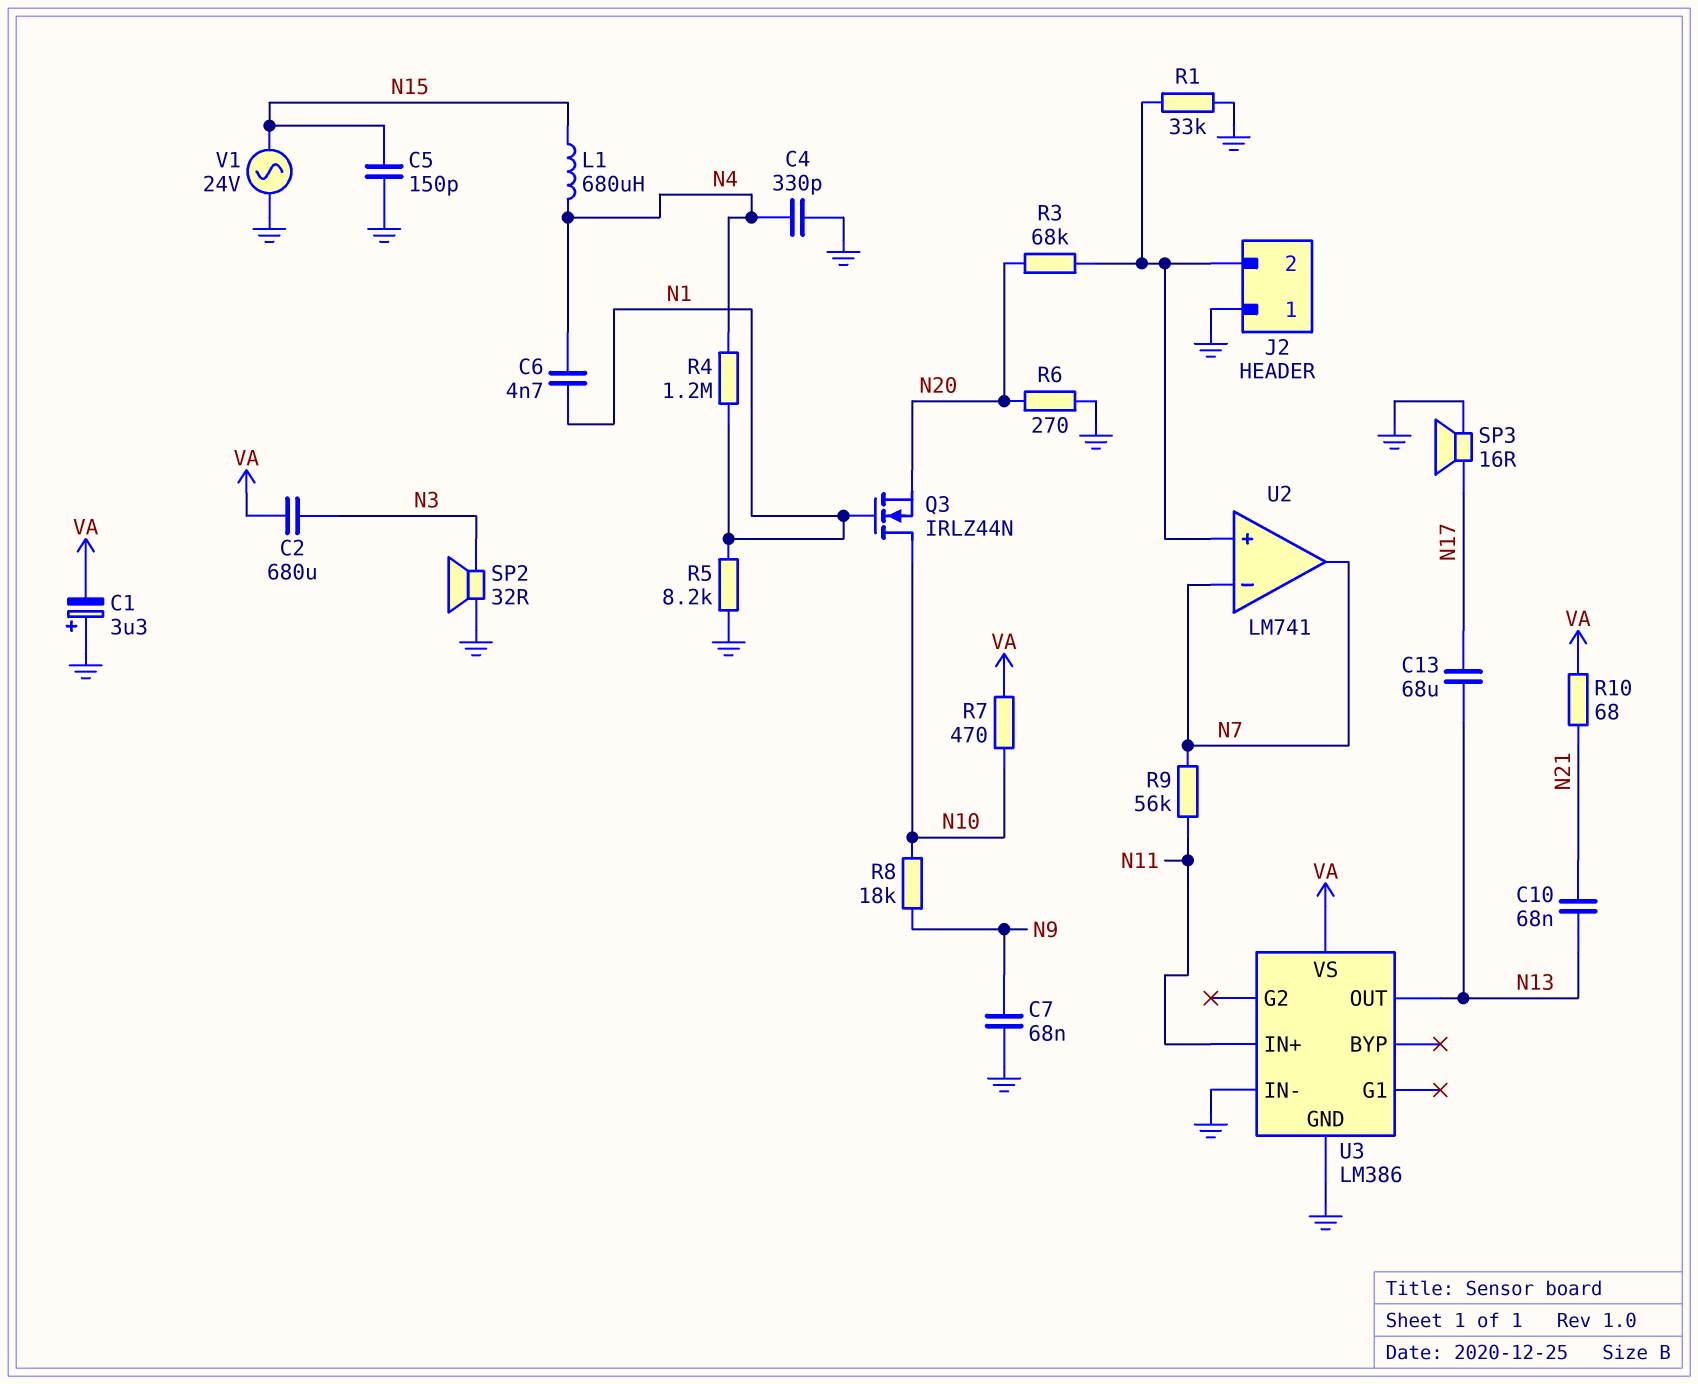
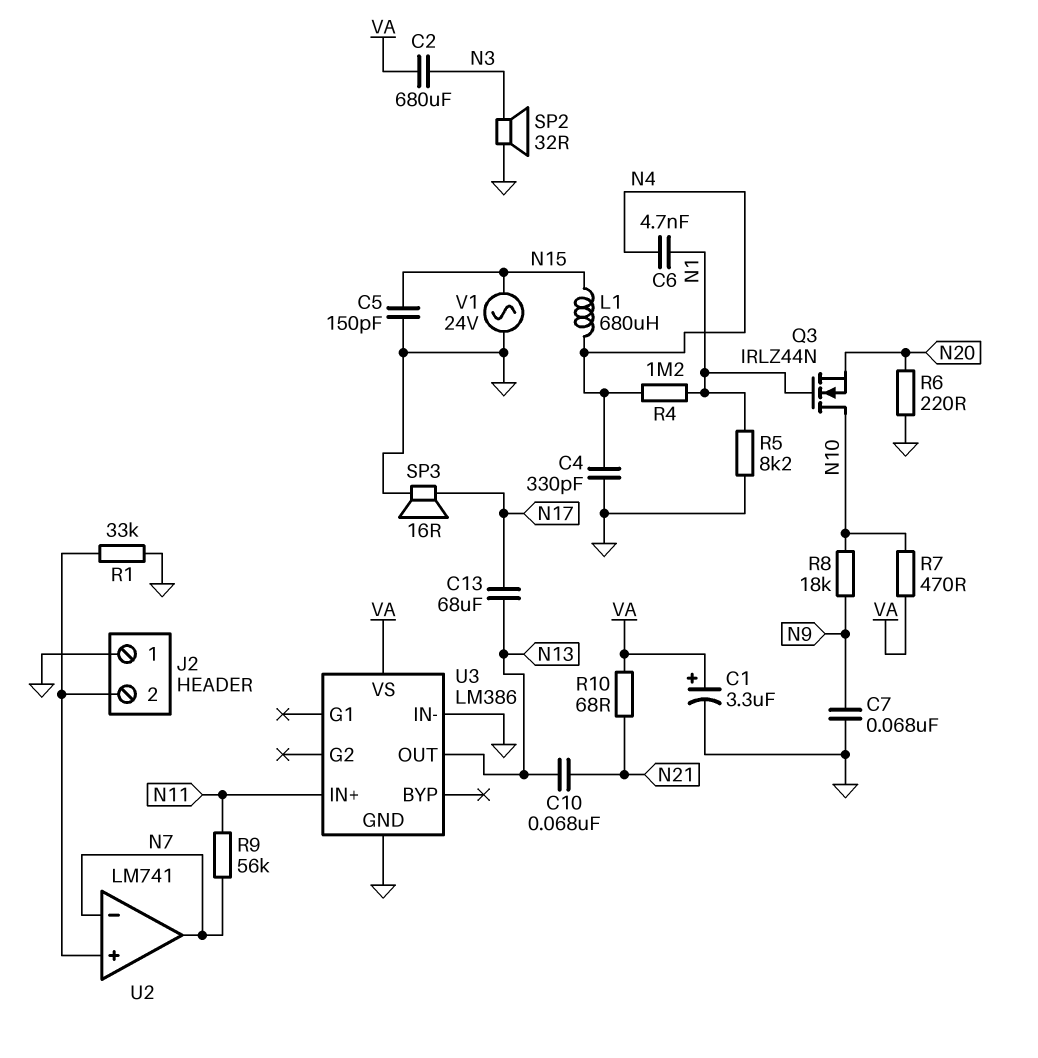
C1: 3.3uF (plus GND, minus VA) -> 3.3uF (plus VA, minus GND)
R3: 68k (J2/2, N20) -> none
R6: 270 (GND, N20) -> 220 (GND, N20)

